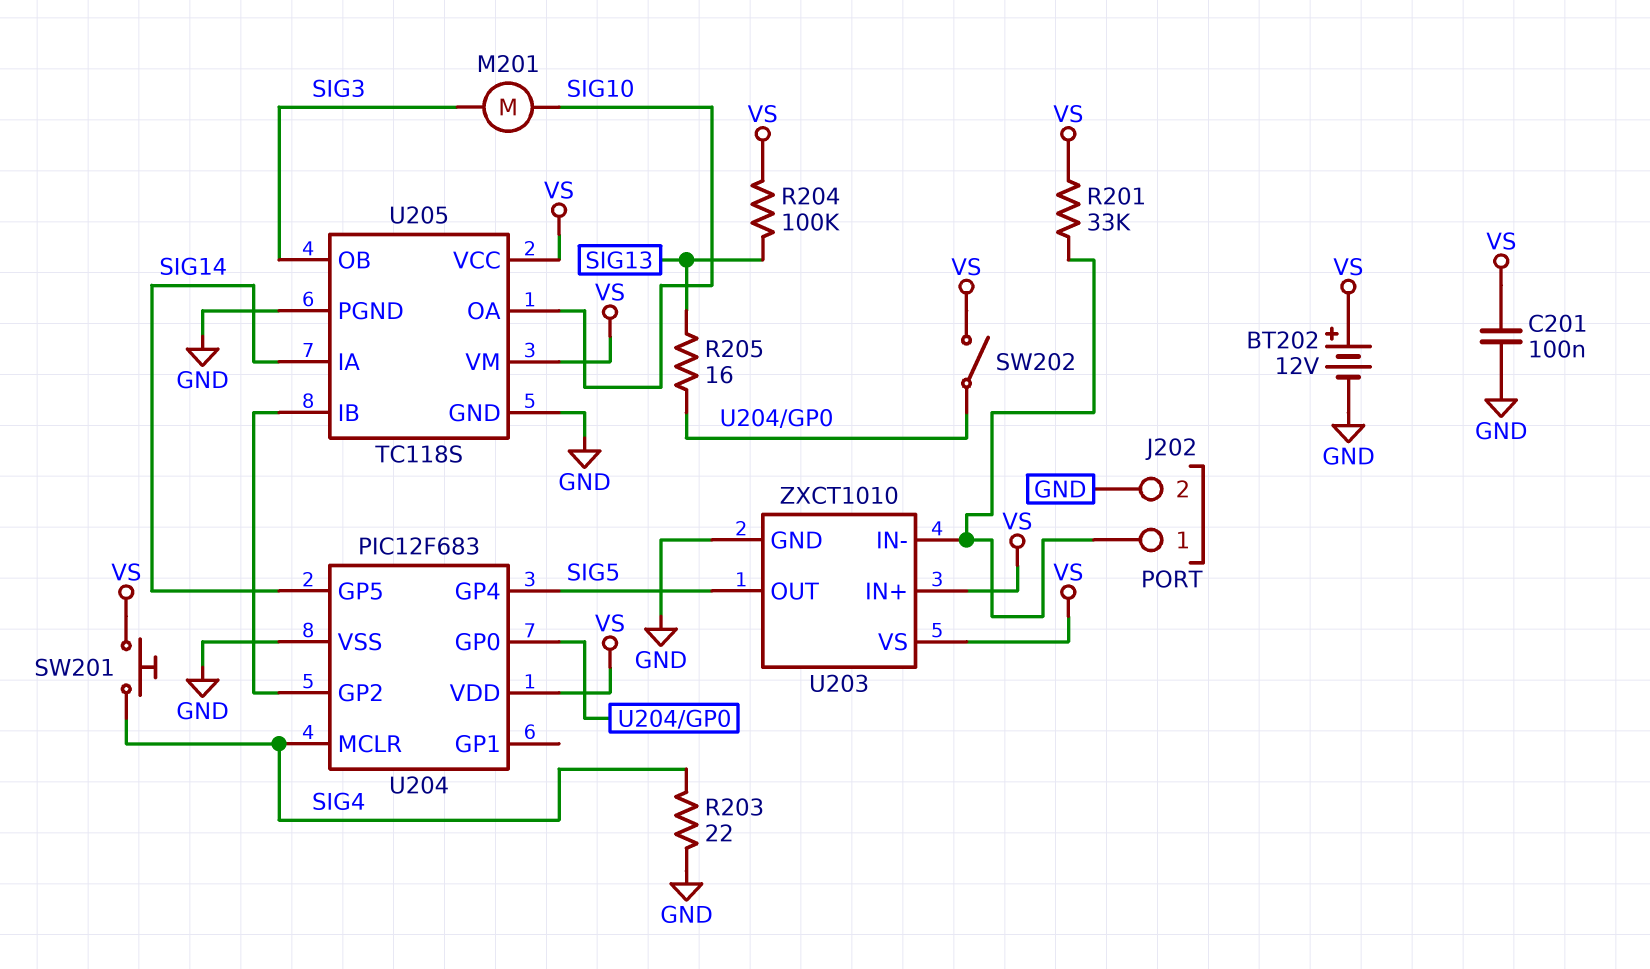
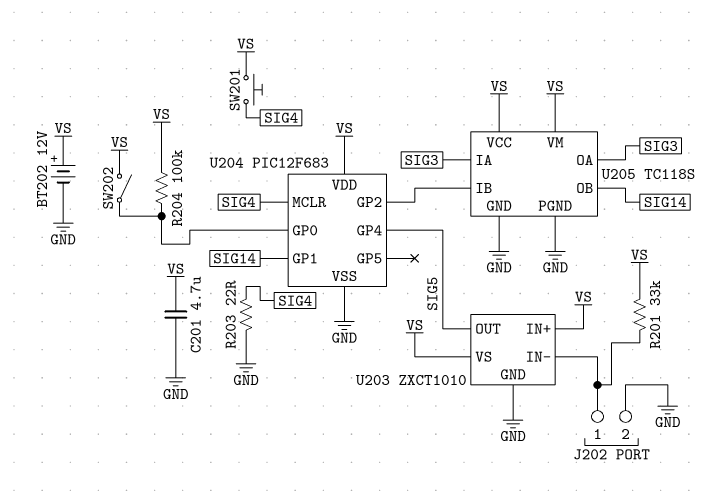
C201: 100nF (GND, VS) -> 4.7uF (GND, VS)
M201: motor (SIG3, SIG10) -> none
R204: 100k (SIG13, VS) -> 100k (U204/GP0, VS)
R205: 16 (SIG13, U204/GP0) -> none
U204 pin GP1: none -> SIG14
U204 pin GP5: SIG14 -> none
U205 pin IA: SIG14 -> SIG3
U205 pin OA: SIG10 -> SIG3
U205 pin OB: SIG3 -> SIG14

